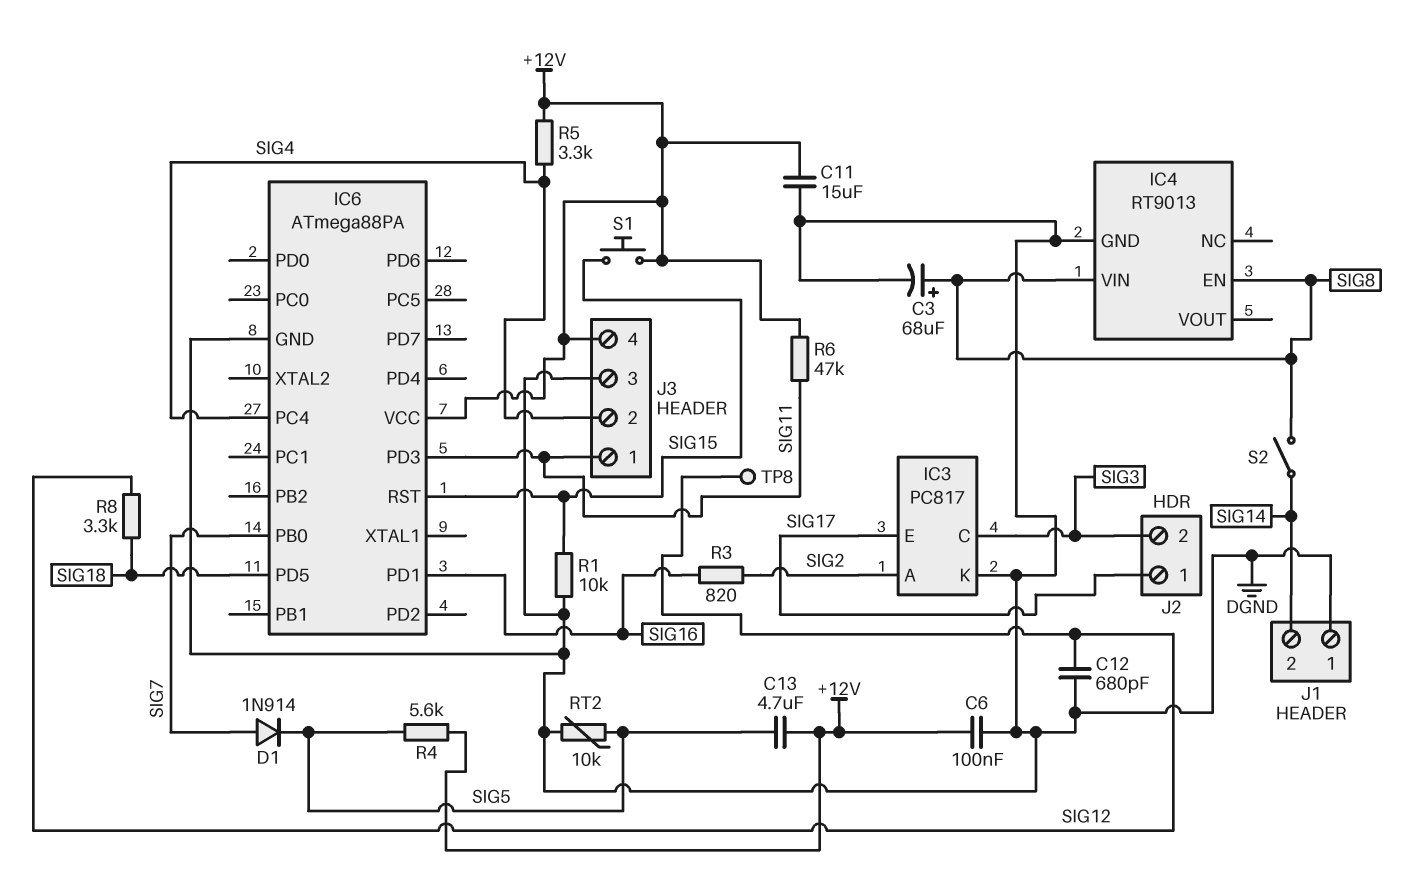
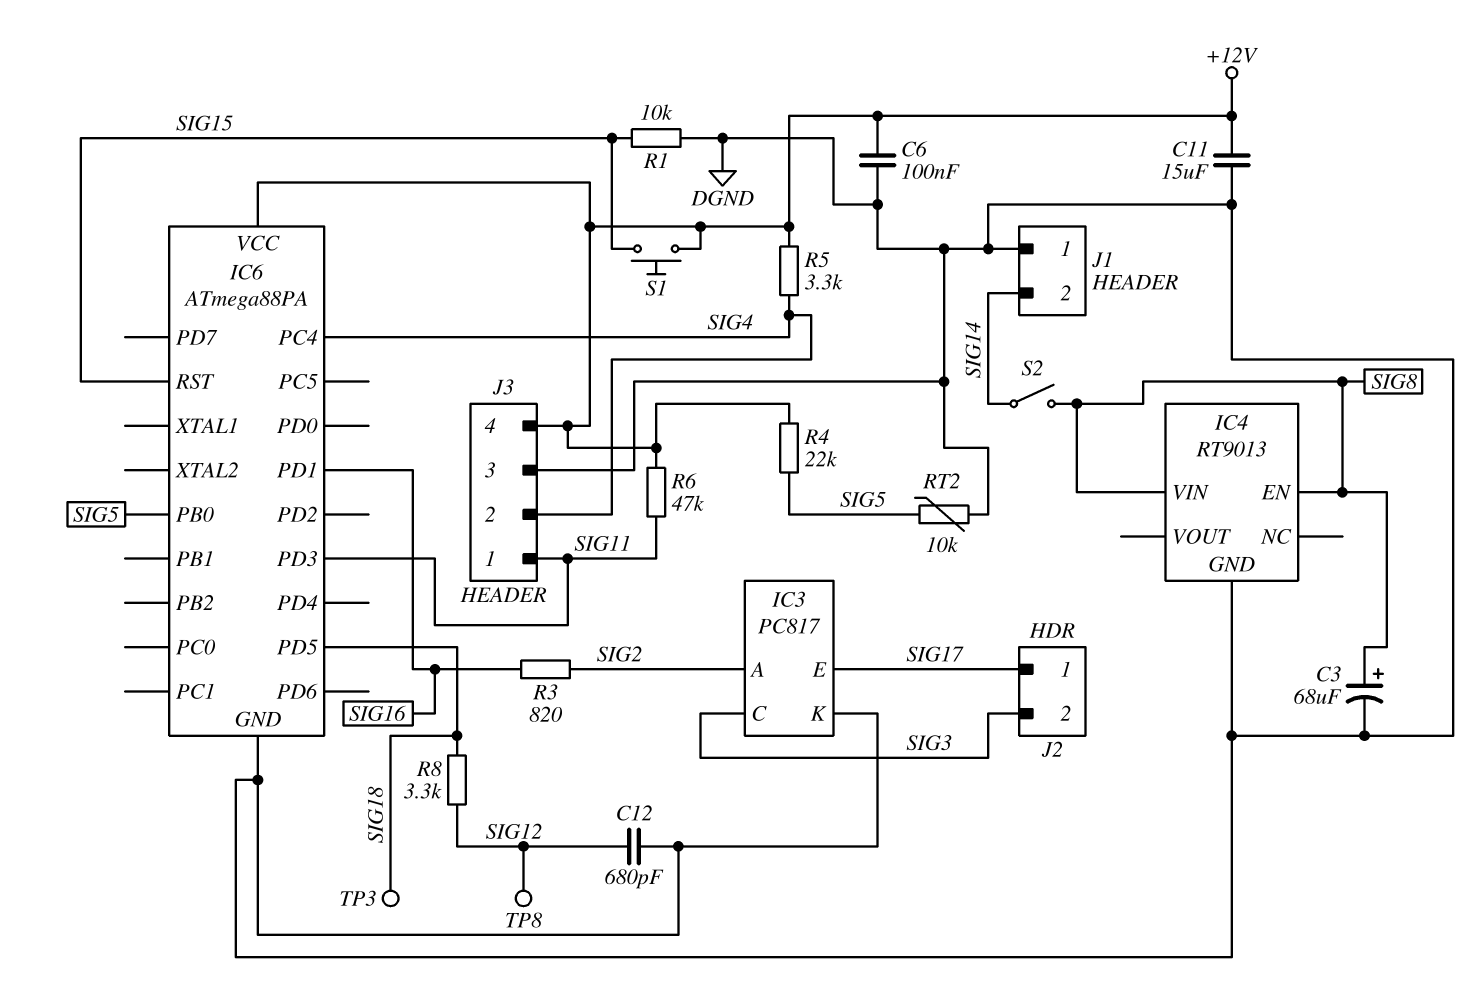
C13: 4.7uF (+12V, SIG5) -> none
D1: diode 1N914 (A SIG7, K SIG5) -> none
IC6 pin PB0: SIG7 -> SIG5
R4: 5.6k (+12V, SIG5) -> 22k (+12V, SIG5)
TP3: none -> test point (SIG18)

